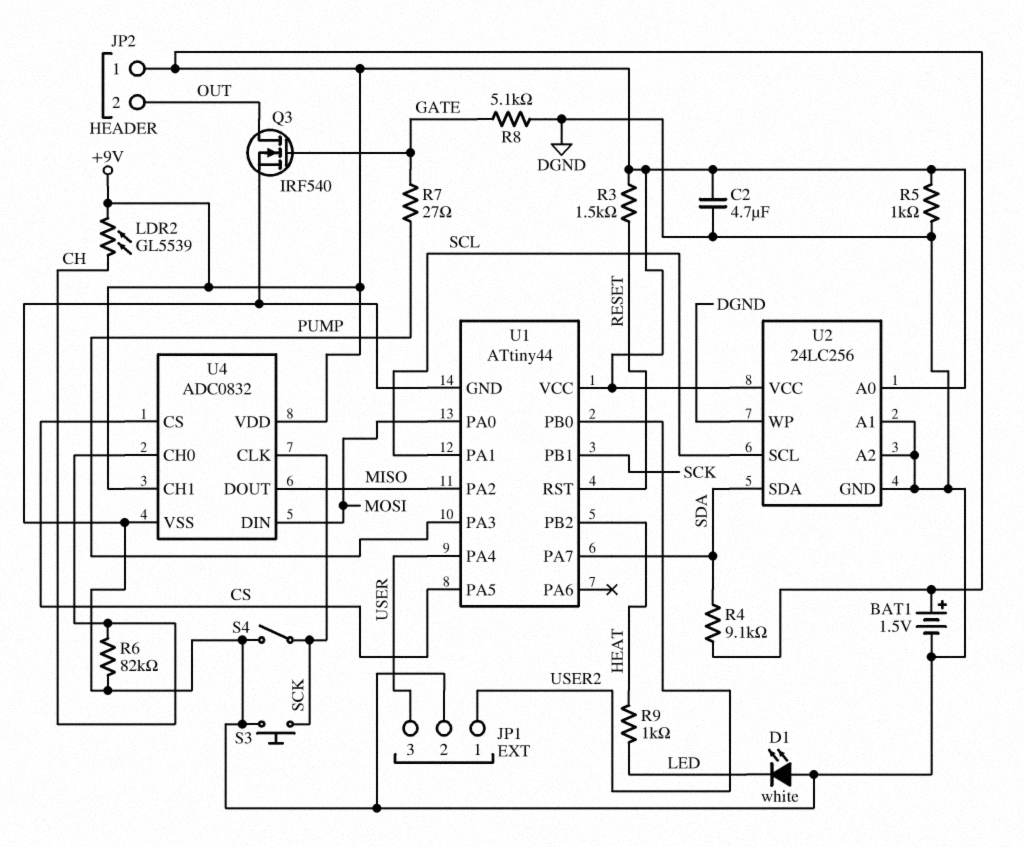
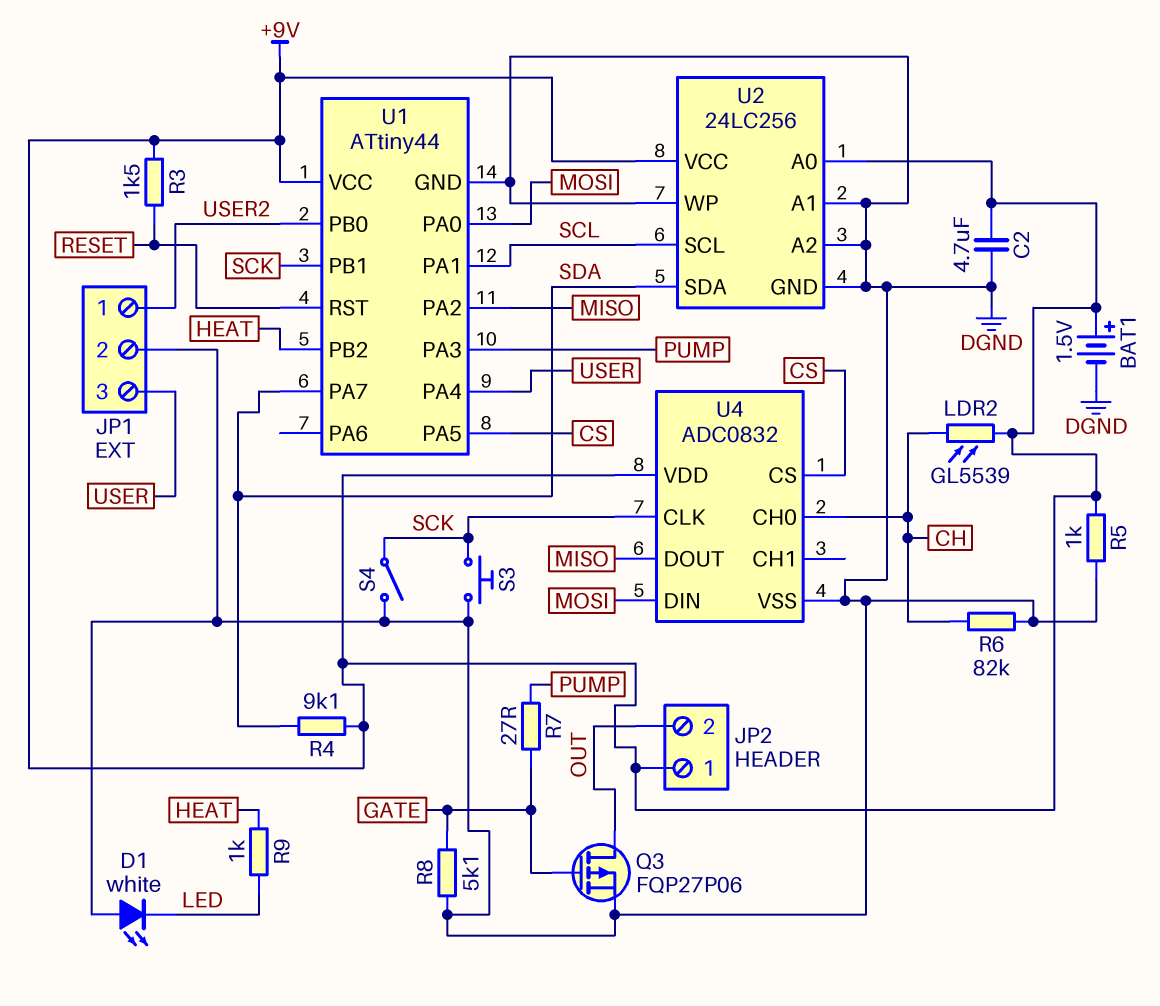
Q3: NMOS IRF540 (G GATE, D OUT, S DGND) -> PMOS FQP27P06 (G GATE, D OUT, S DGND)
U4 pin CH1: +9V -> none

